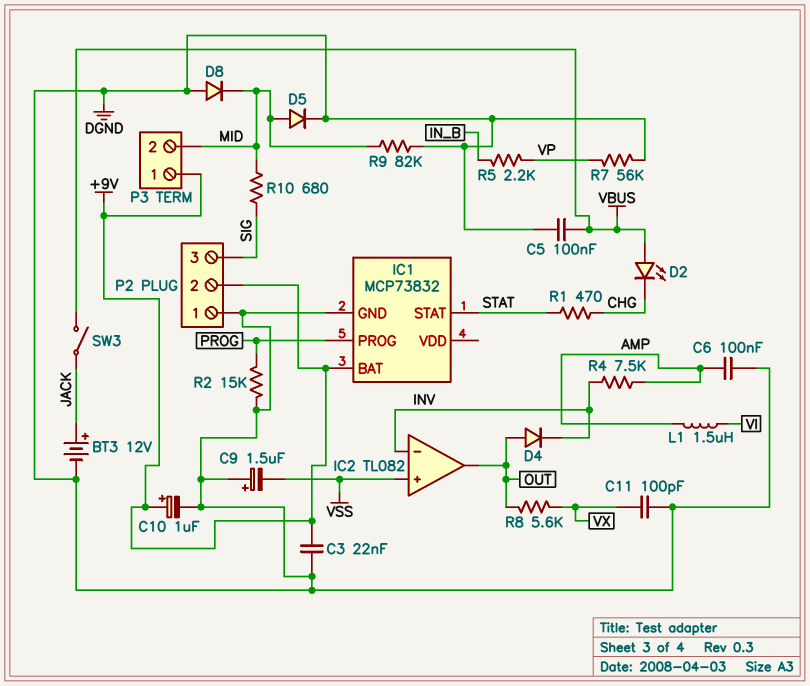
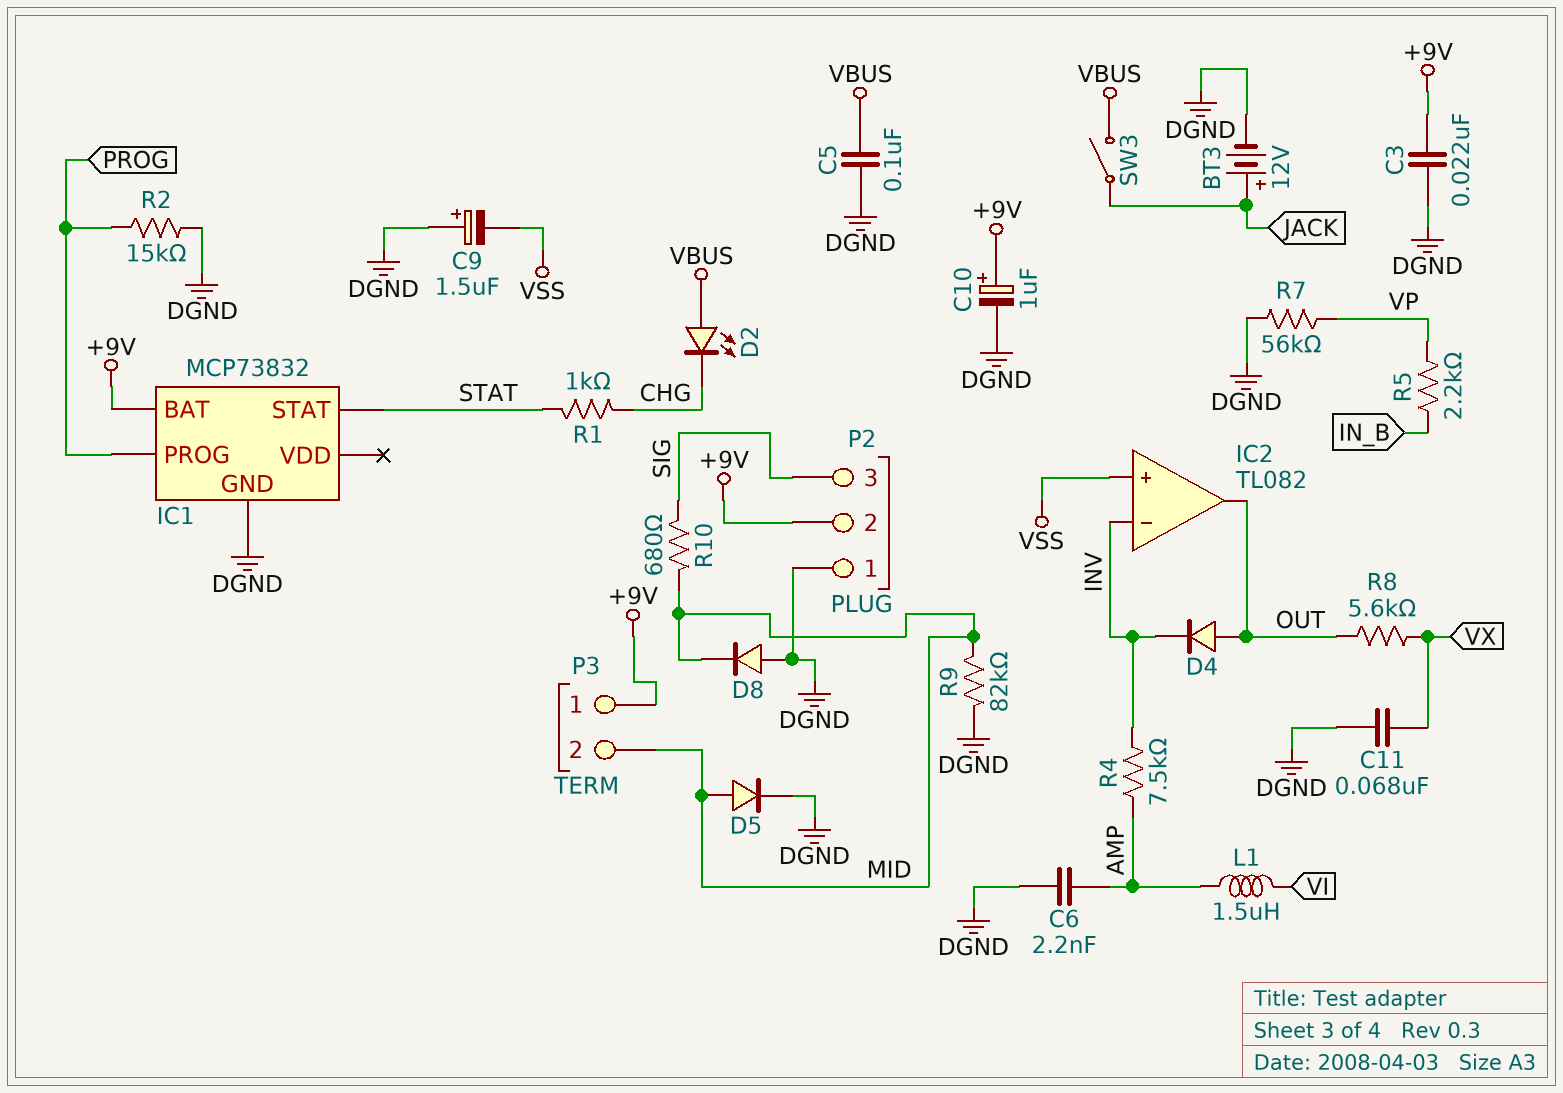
C6: 100nF (AMP, DGND) -> 2.2nF (AMP, DGND)
C11: 100pF (DGND, VX) -> 68nF (DGND, VX)
R1: 470 (CHG, STAT) -> 1k (CHG, STAT)

